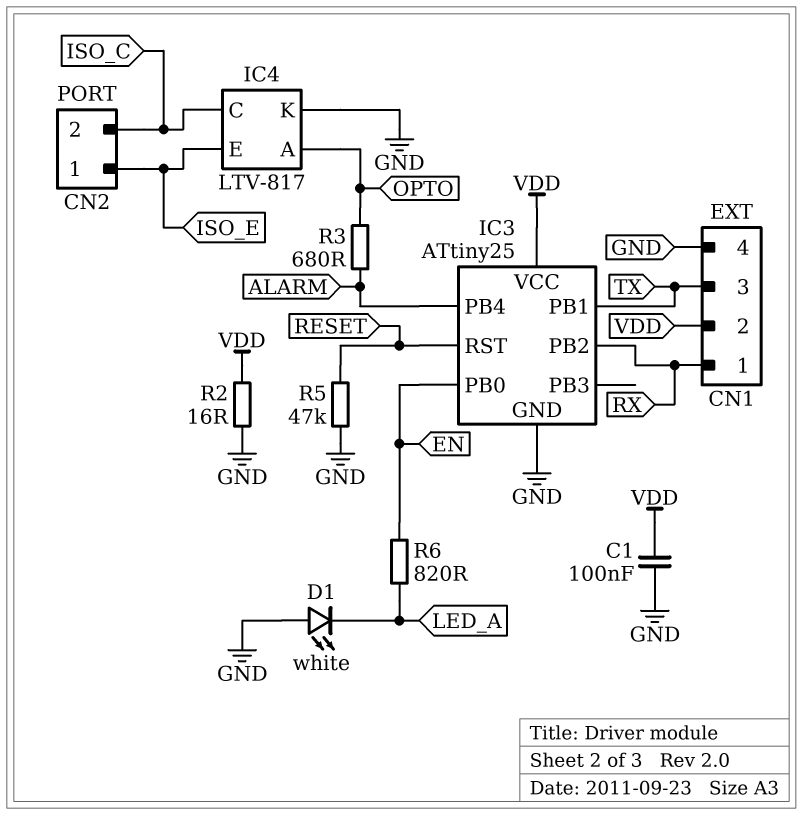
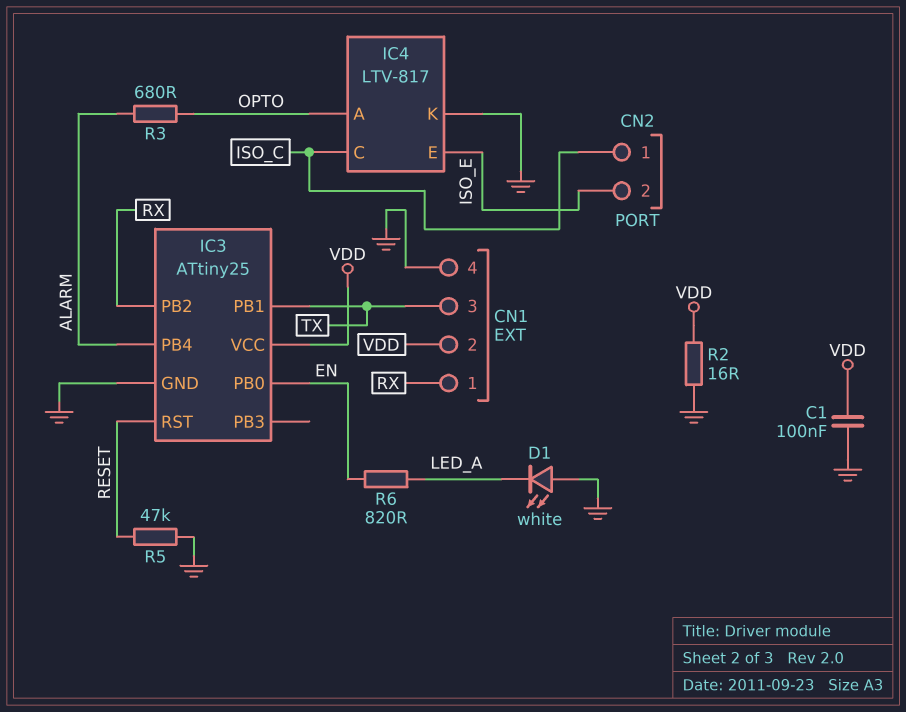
CN2 pin 1: ISO_E -> ISO_C
CN2 pin 2: ISO_C -> ISO_E

